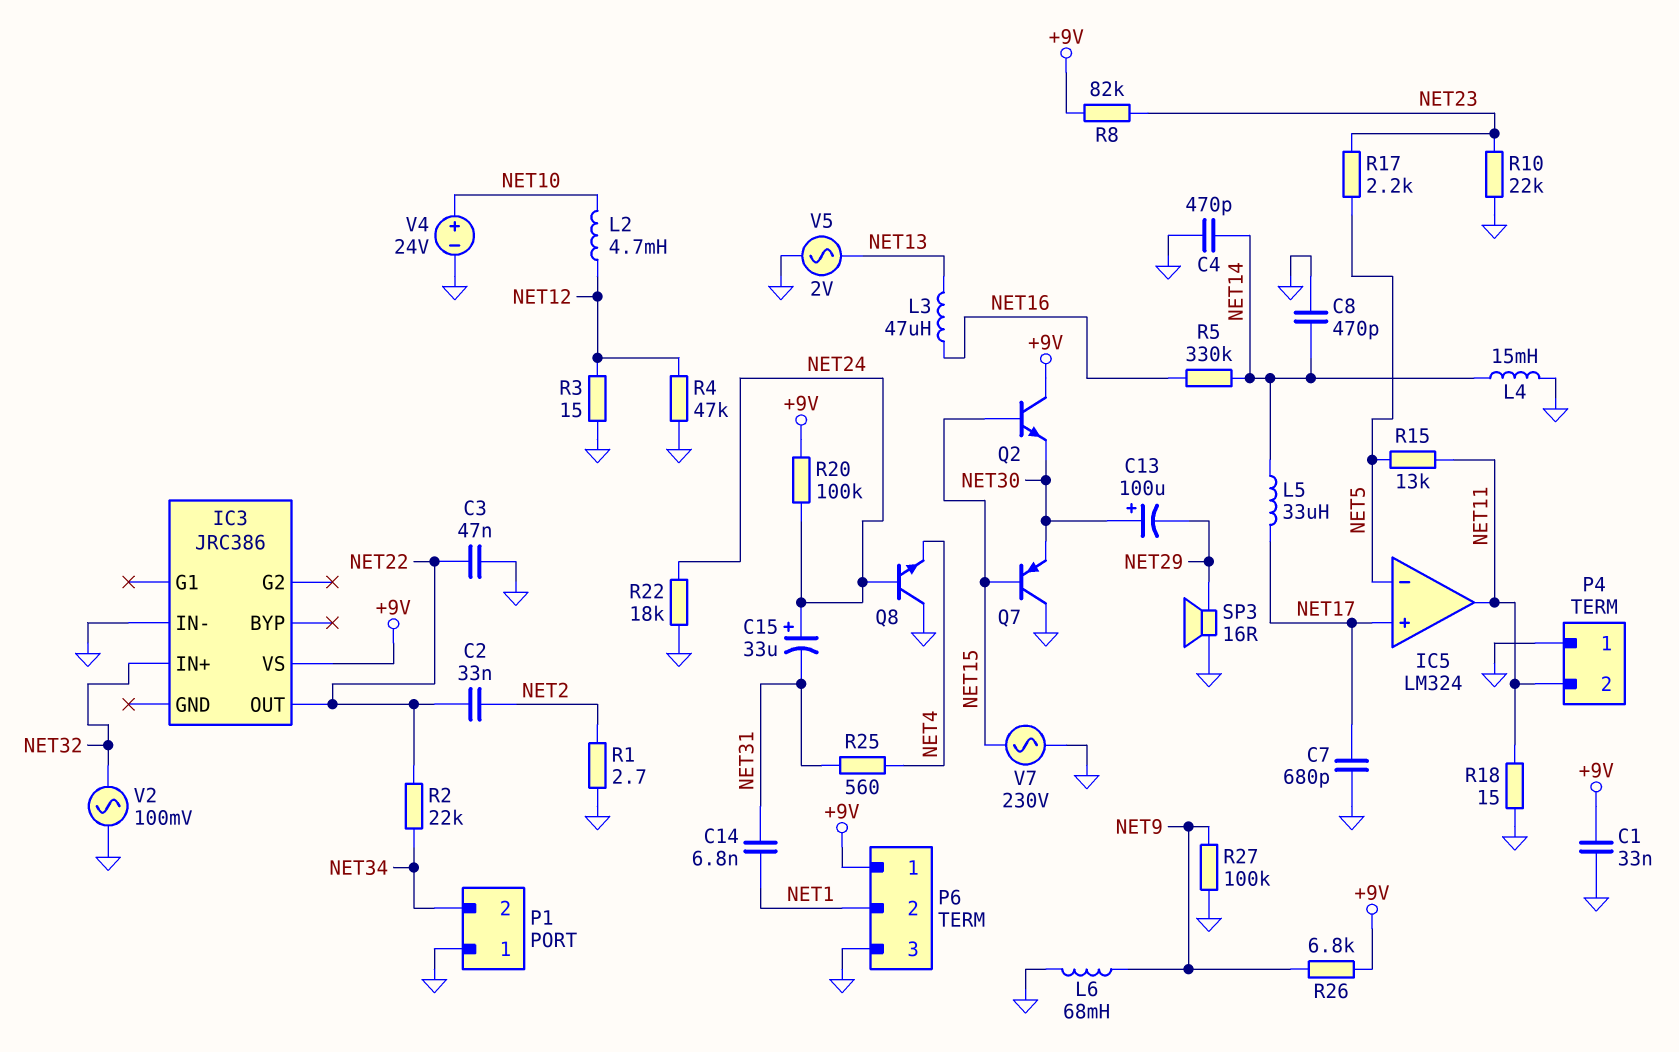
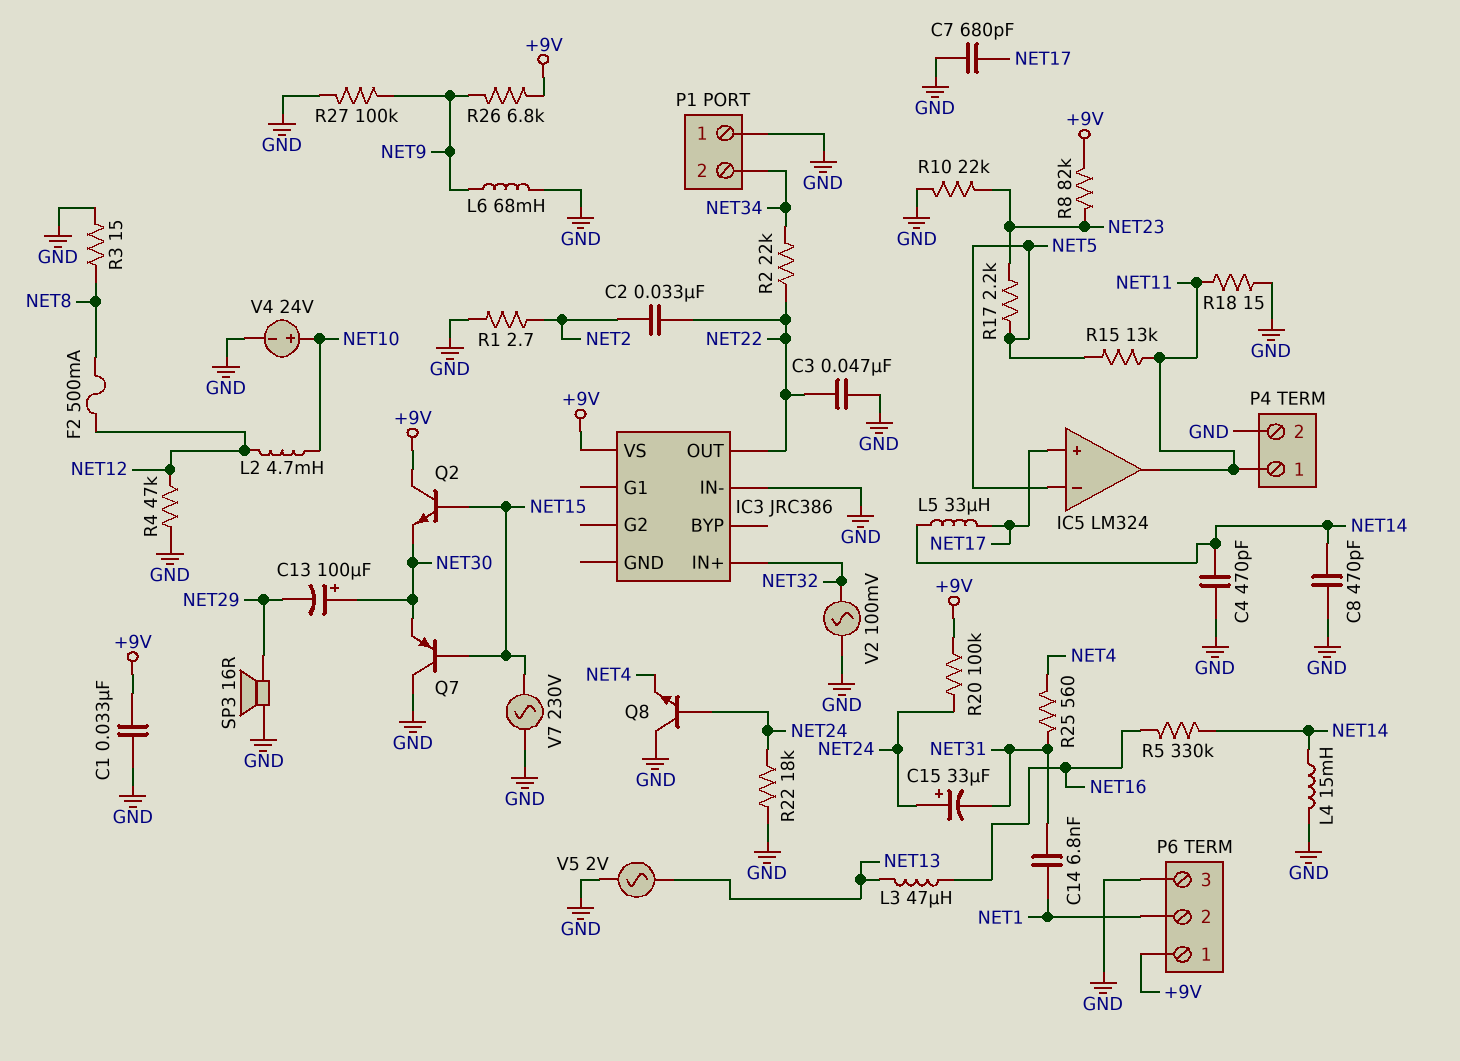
F2: none -> 500mA (NET8, NET12)
P4 pin 1: GND -> NET11
P4 pin 2: NET11 -> GND
R3: 15 (GND, NET12) -> 15 (GND, NET8)

